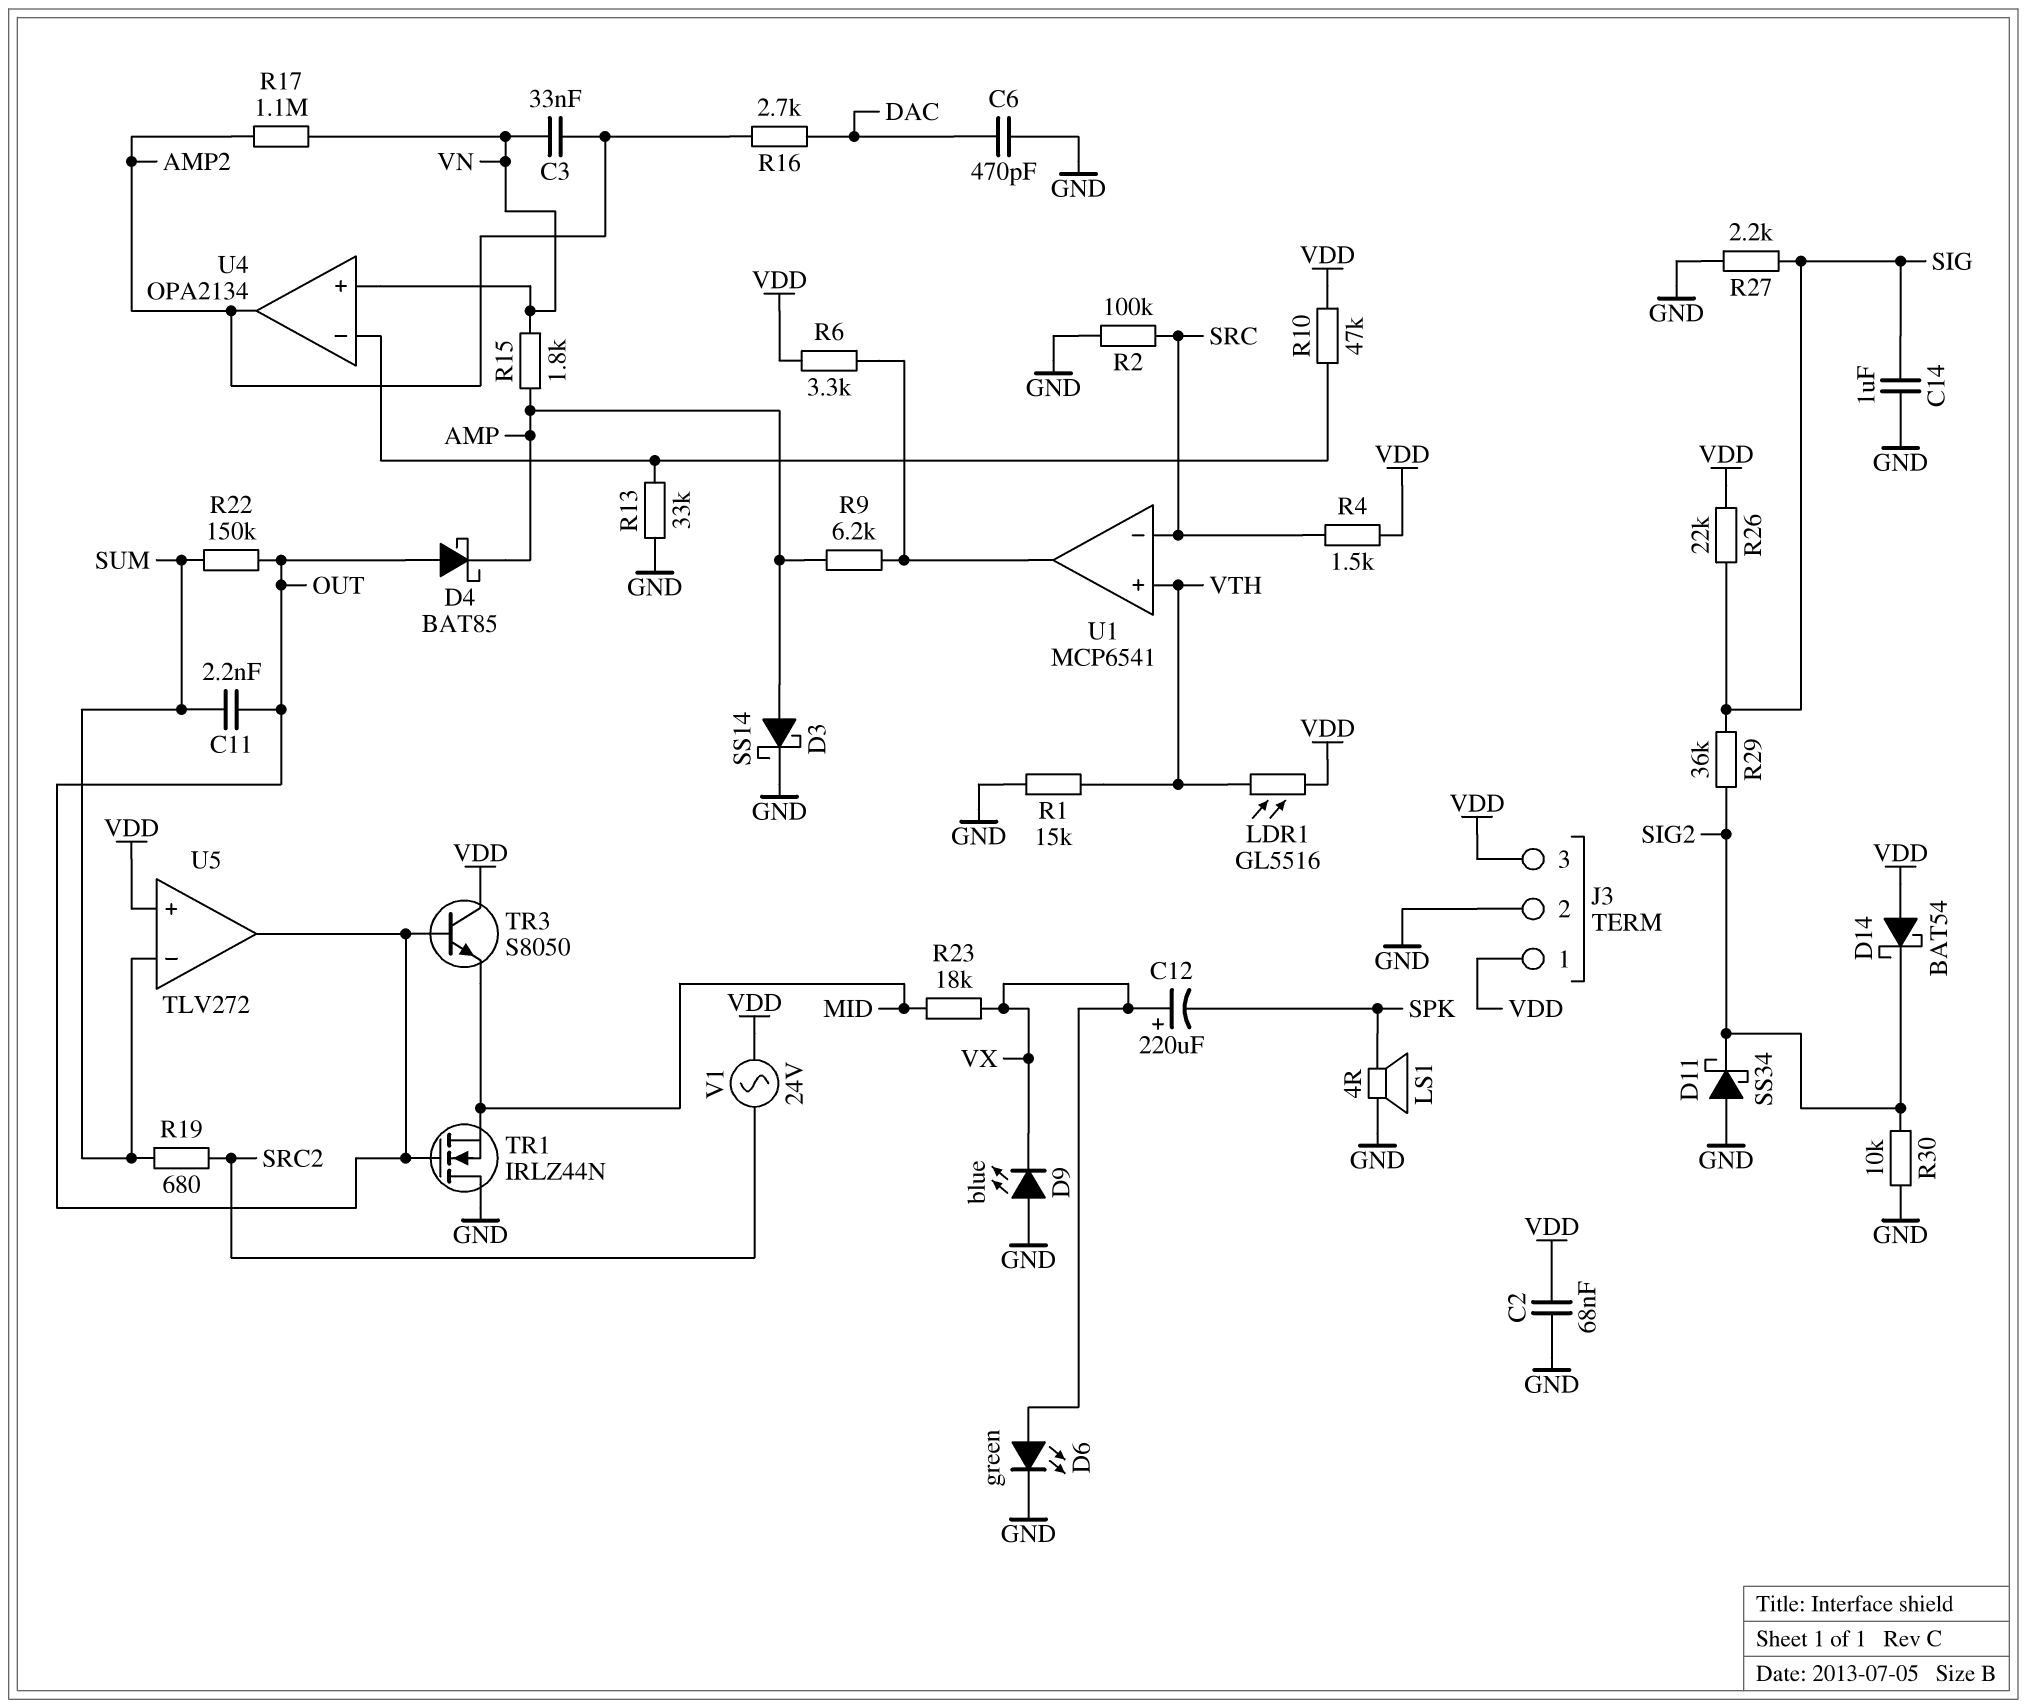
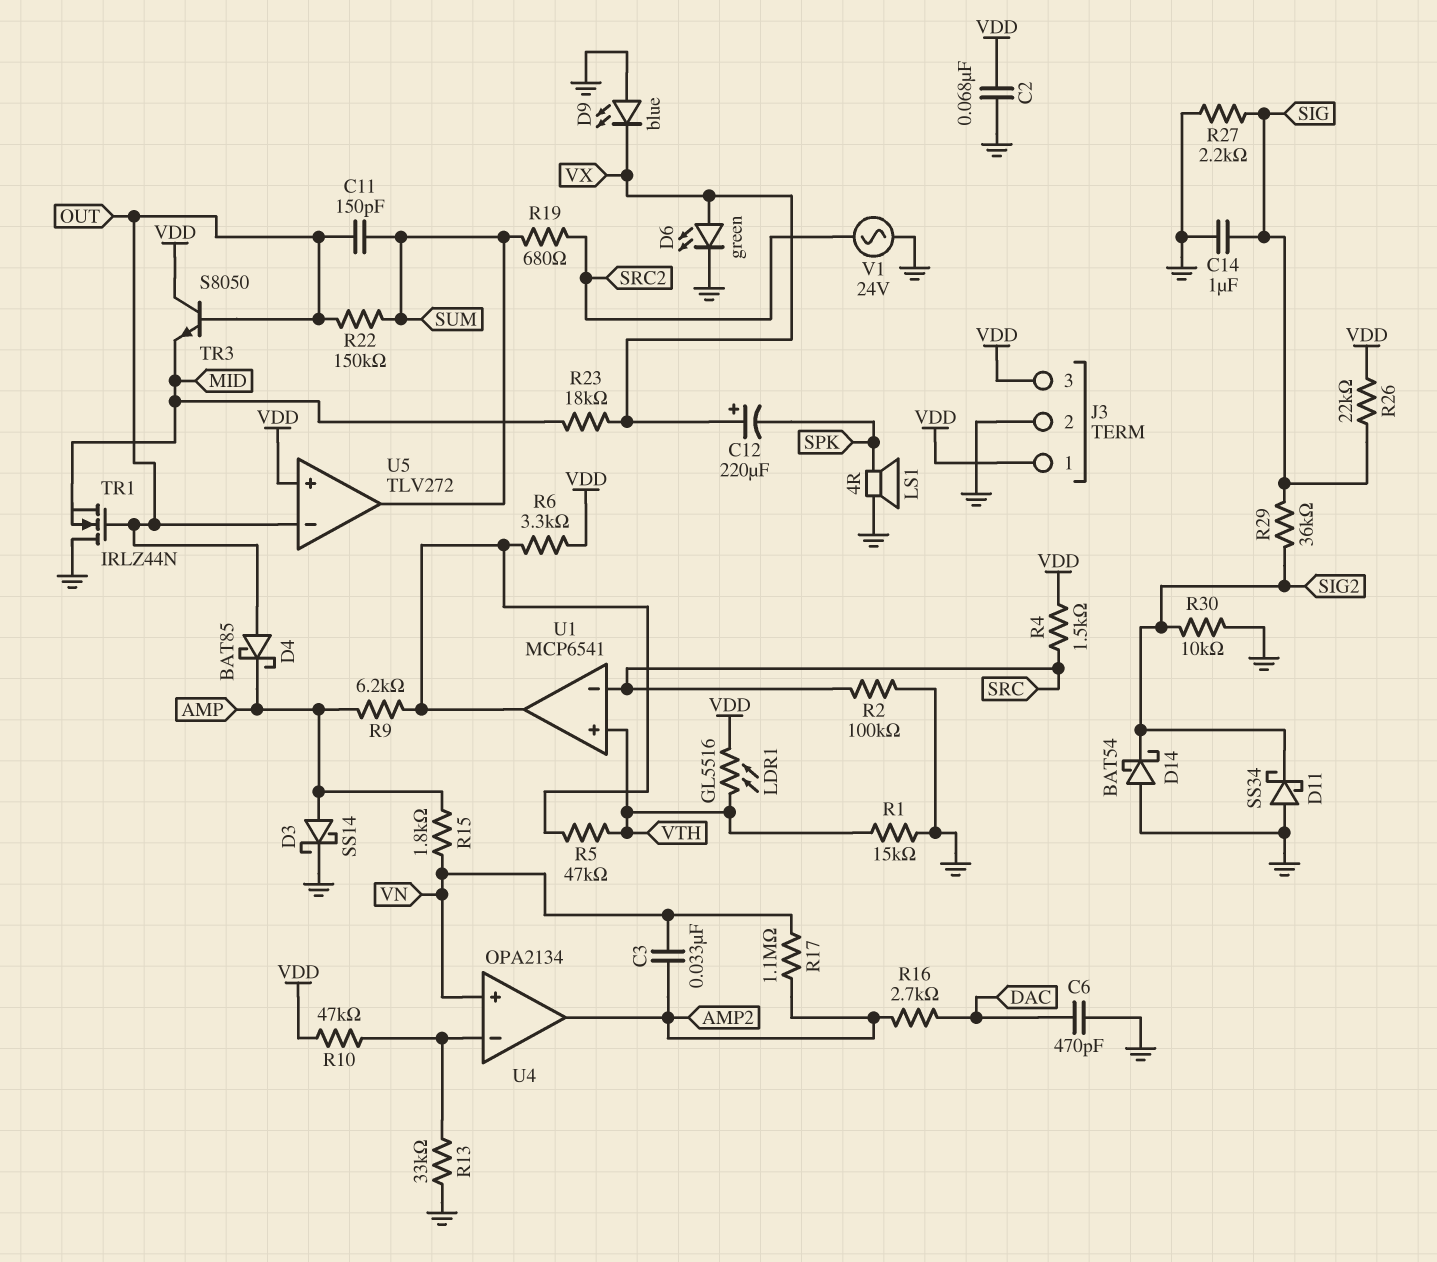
C11: 2.2nF (OUT, SUM) -> 150pF (OUT, SUM)
D14: schottky BAT54 (A VDD, K SIG2) -> schottky BAT54 (A GND, K SIG2)
R5: none -> 47k (U1/out, VTH)
U5 pin in-: SUM -> OUT
U5 pin out: OUT -> SUM
V1: AC 24V (SRC2, VDD) -> AC 24V (GND, SRC2)

